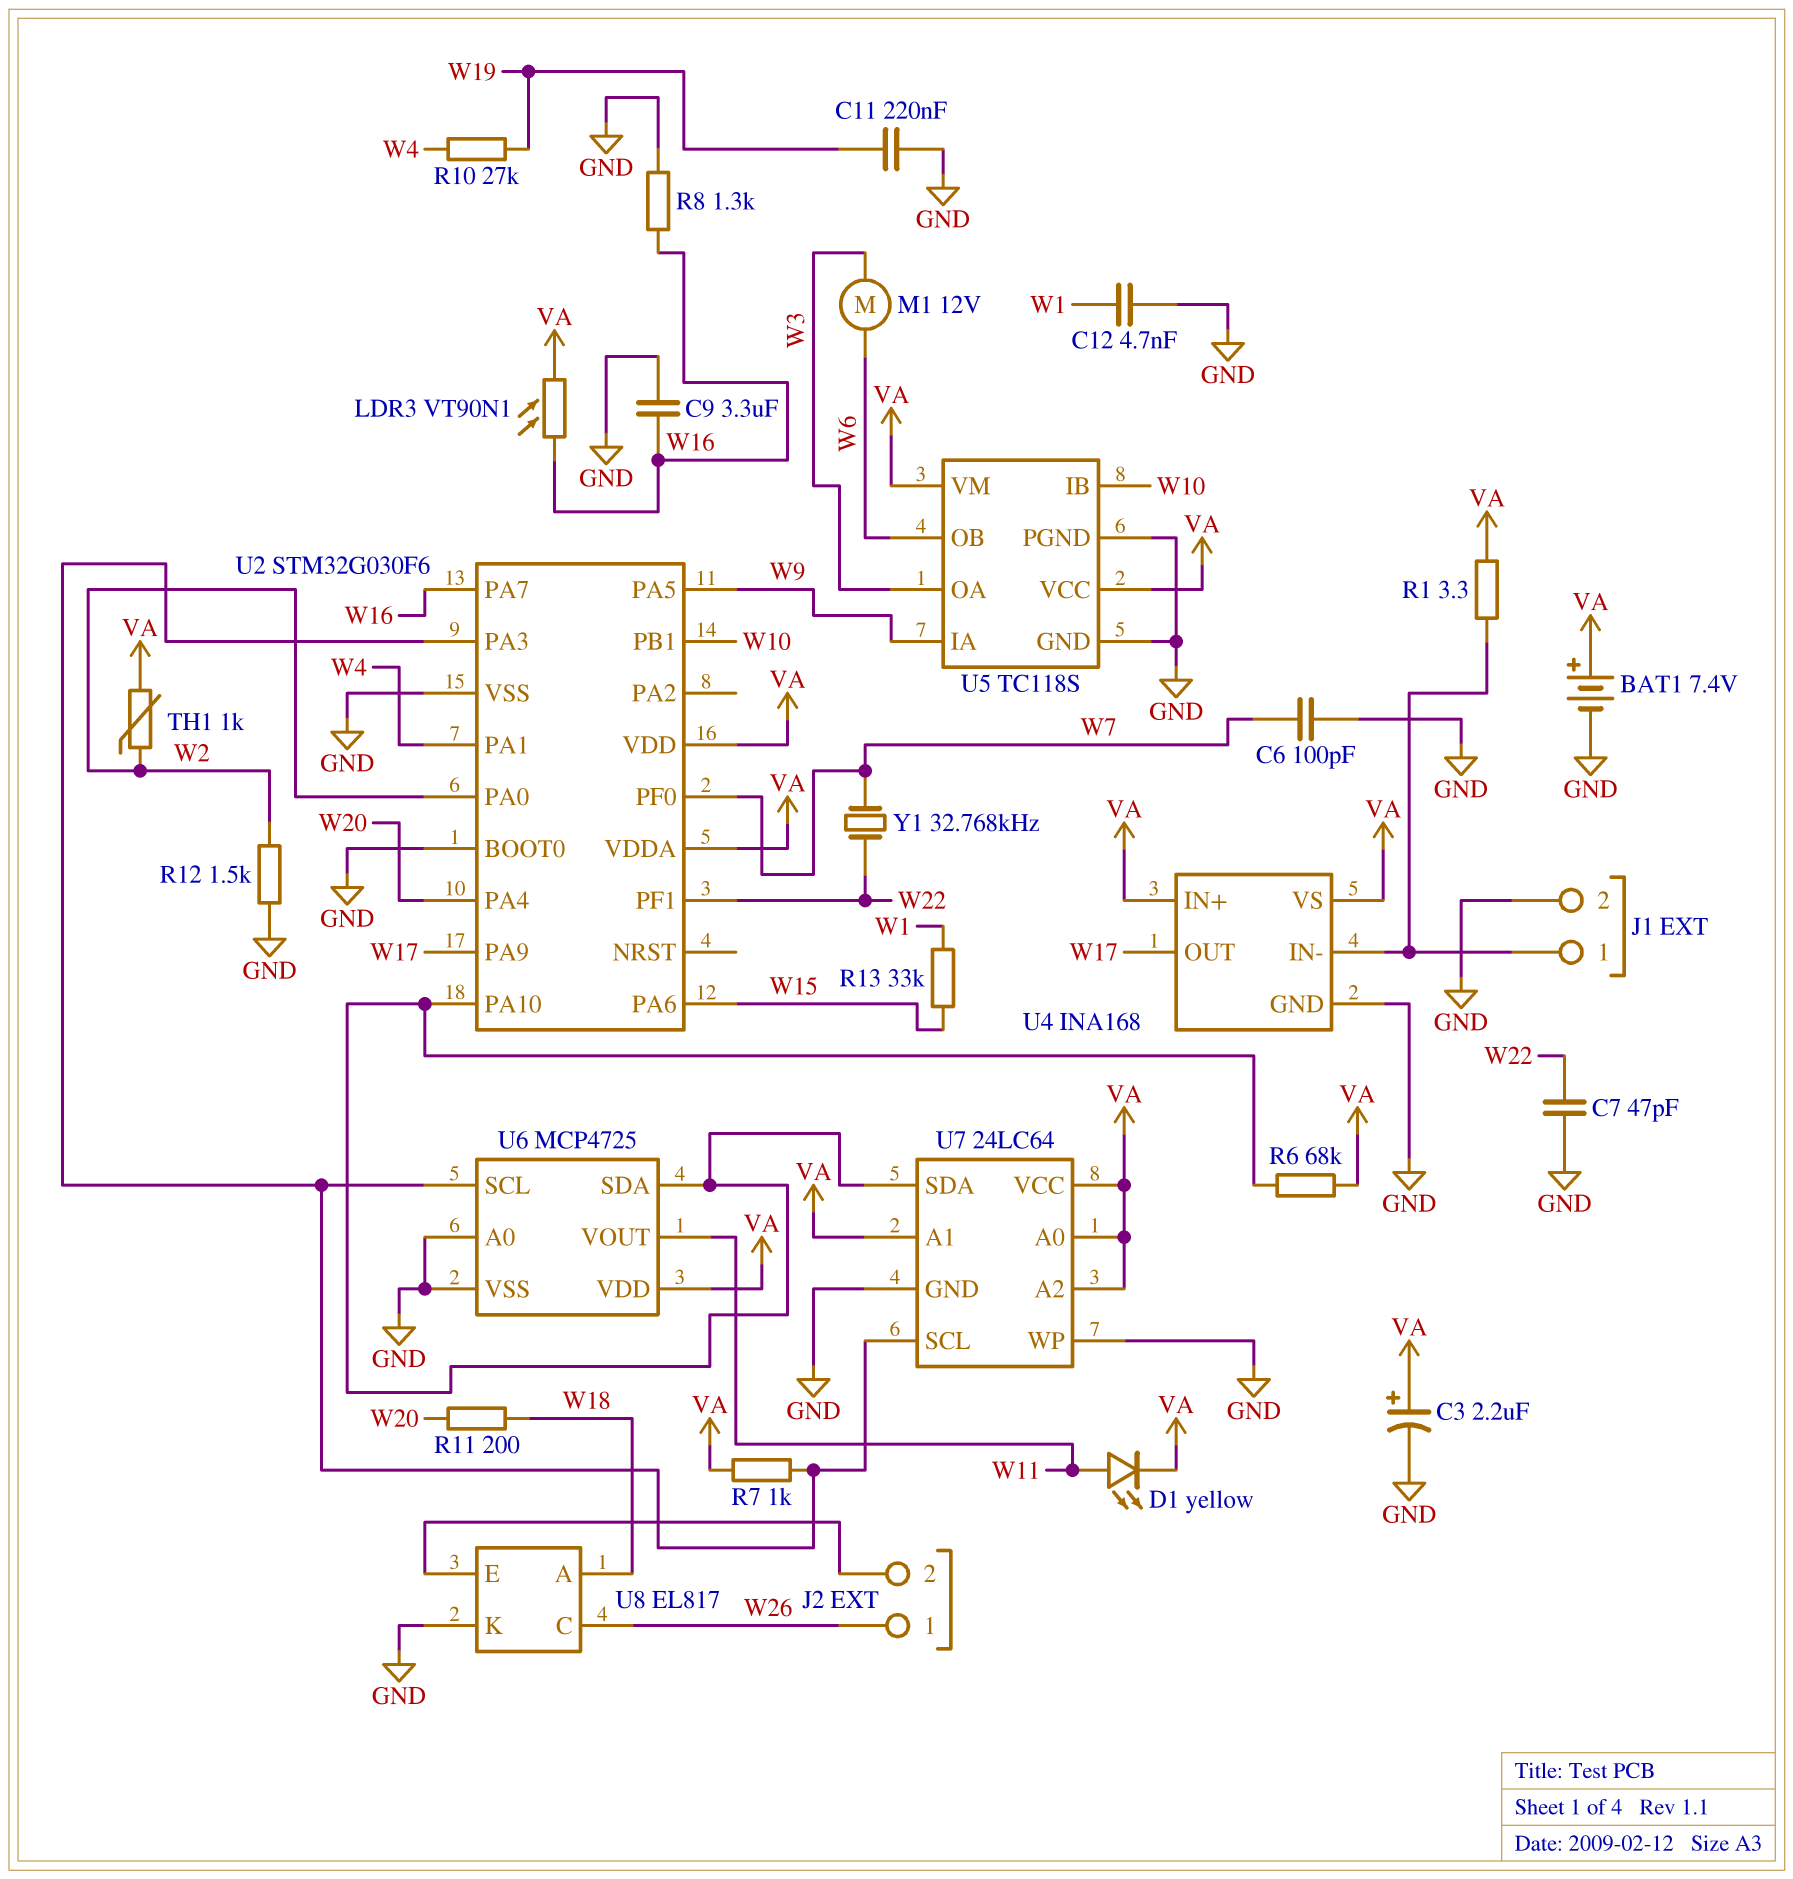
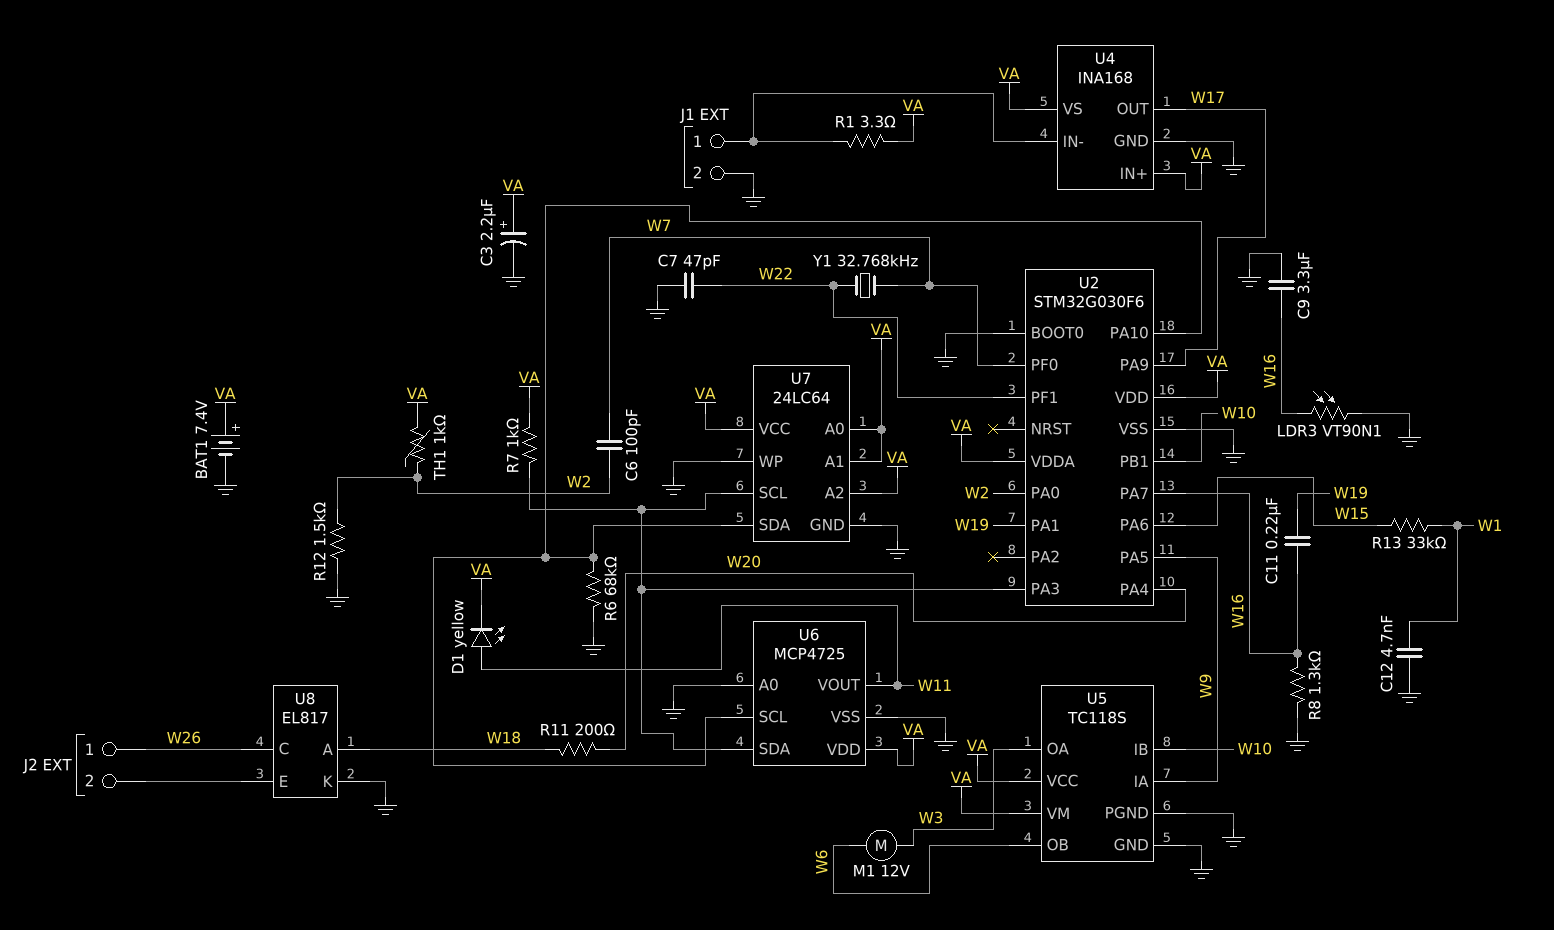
C6: 100pF (GND, W7) -> 100pF (W2, W7)
C11: 220nF (GND, W19) -> 220nF (W16, W19)
LDR3: VT90N1 (VA, W16) -> VT90N1 (GND, W16)
R6: 68k (U2/PA10, VA) -> 68k (GND, U2/PA10)
R10: 27k (W4, W19) -> none
U2 pin PA1: W4 -> W19
U6 pin SCL: U2/PA3 -> U2/PA10
U6 pin SDA: U2/PA10 -> U2/PA3

